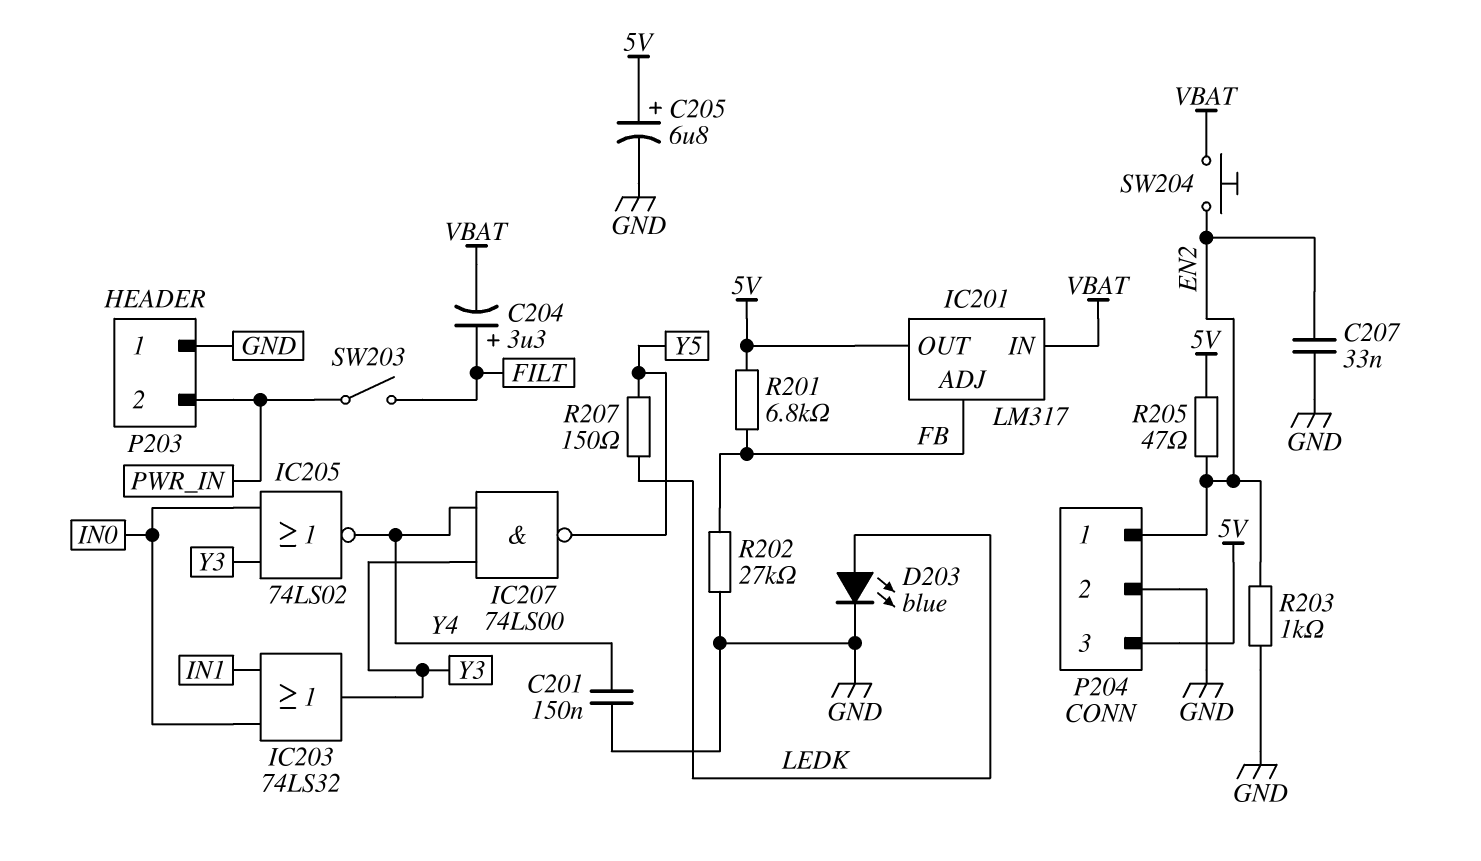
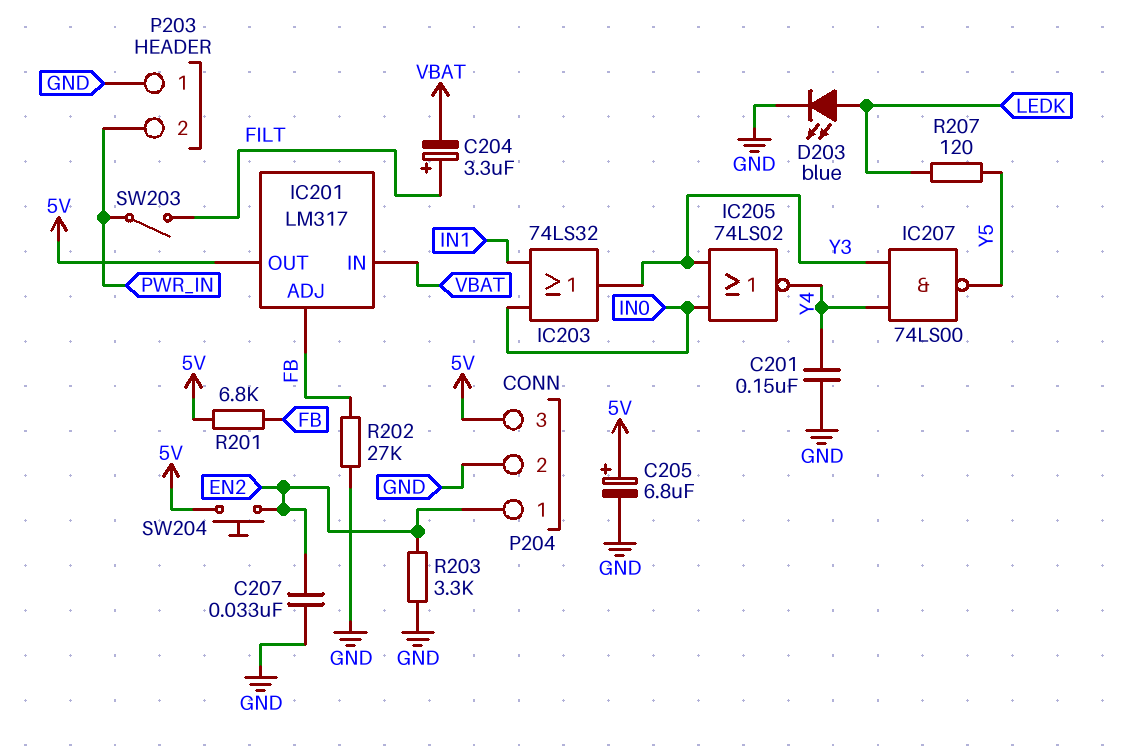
R203: 1k (EN2, GND) -> 3.3k (EN2, GND)
R205: 47 (5V, EN2) -> none
R207: 150 (LEDK, Y5) -> 120 (LEDK, Y5)
SW204: button (EN2, VBAT) -> button (5V, EN2)

